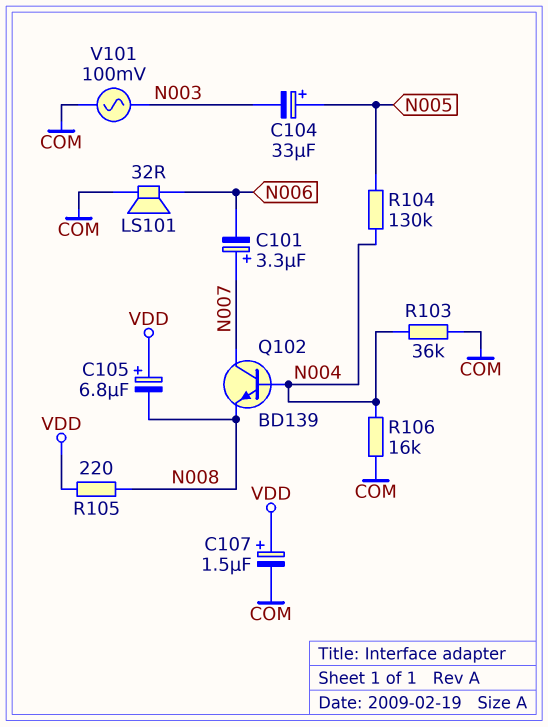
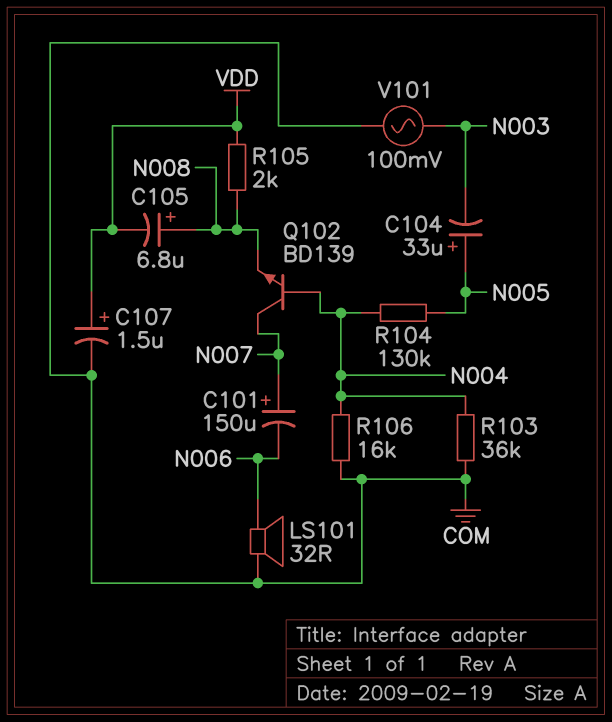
C101: 3.3uF (plus N007, minus N006) -> 150uF (plus N007, minus N006)
C105: 6.8uF (plus VDD, minus N008) -> 6.8uF (plus N008, minus VDD)
R105: 220 (N008, VDD) -> 2k (N008, VDD)

